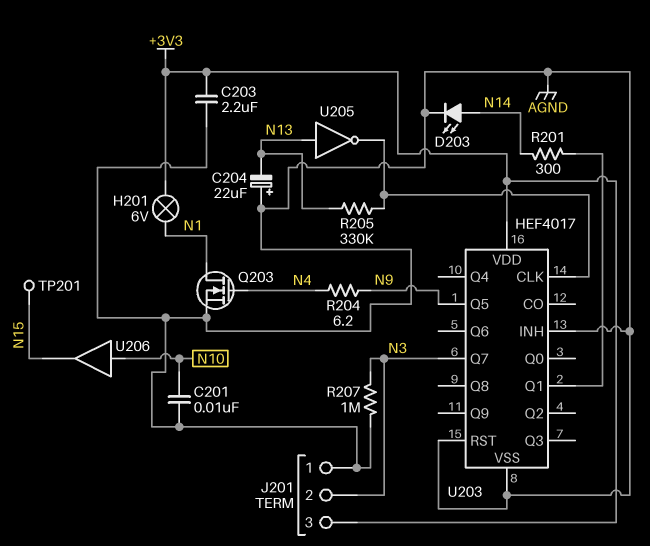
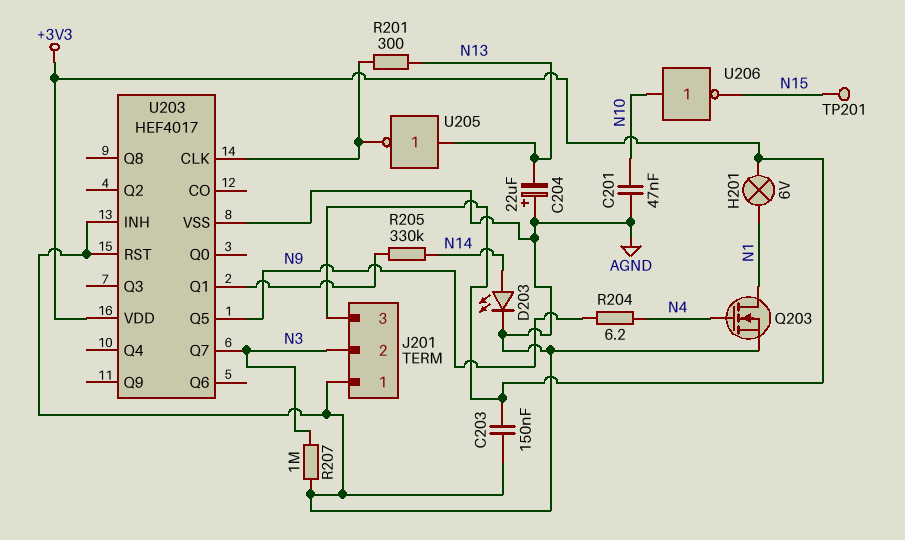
C201: 10nF (AGND, N10) -> 47nF (AGND, N10)
C203: 2.2uF (+3V3, AGND) -> 150nF (+3V3, AGND)
R201: 300 (N14, U203/Q1) -> 300 (N13, U203/CLK)
R205: 330k (N13, U203/CLK) -> 330k (N14, U203/Q1)
U206: buffer (in N10, out N15) -> NOT (in N10, out N15)

